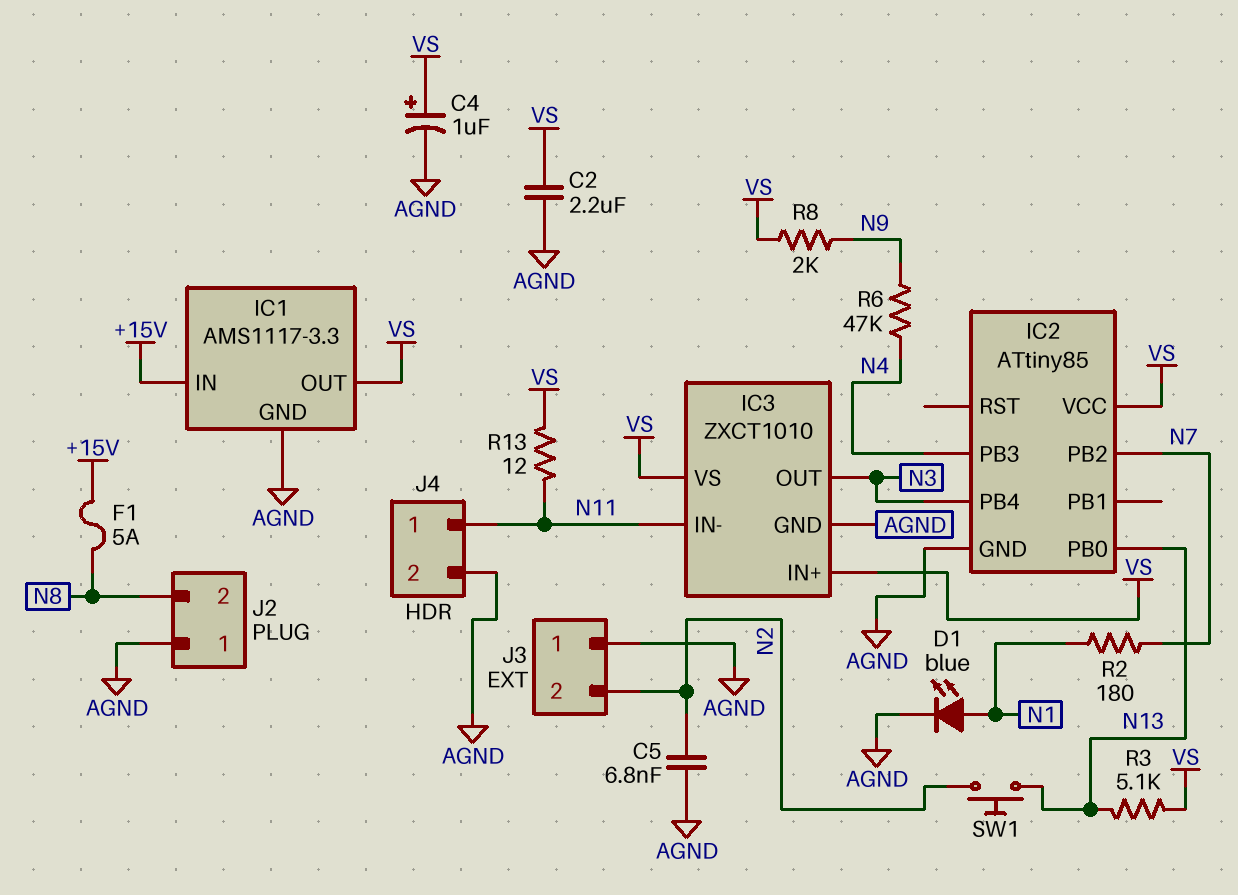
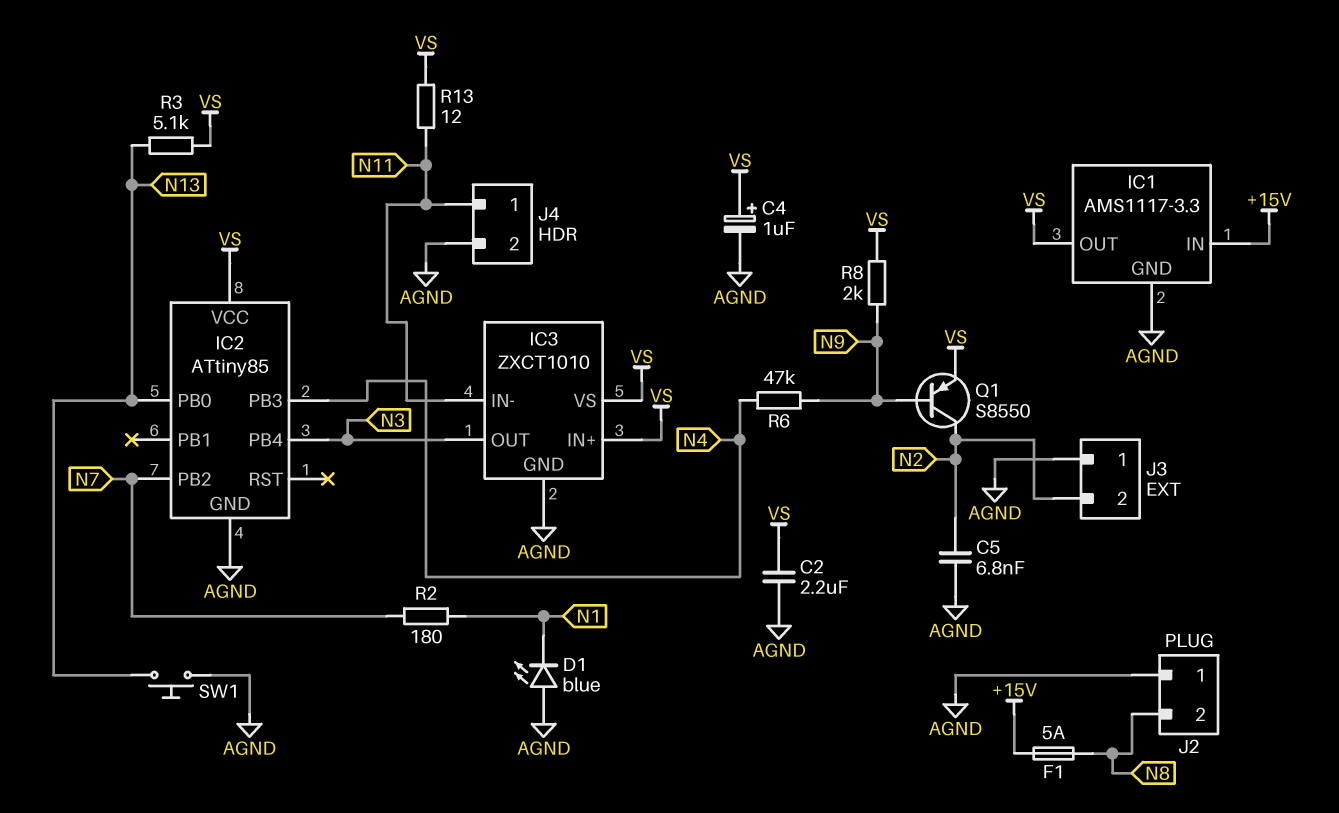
D1: LED blue (A N1, K AGND) -> LED blue (A AGND, K N1)
Q1: none -> PNP S8550 (B N9, C N2, E VS)
SW1: button (N2, N13) -> button (AGND, N13)

